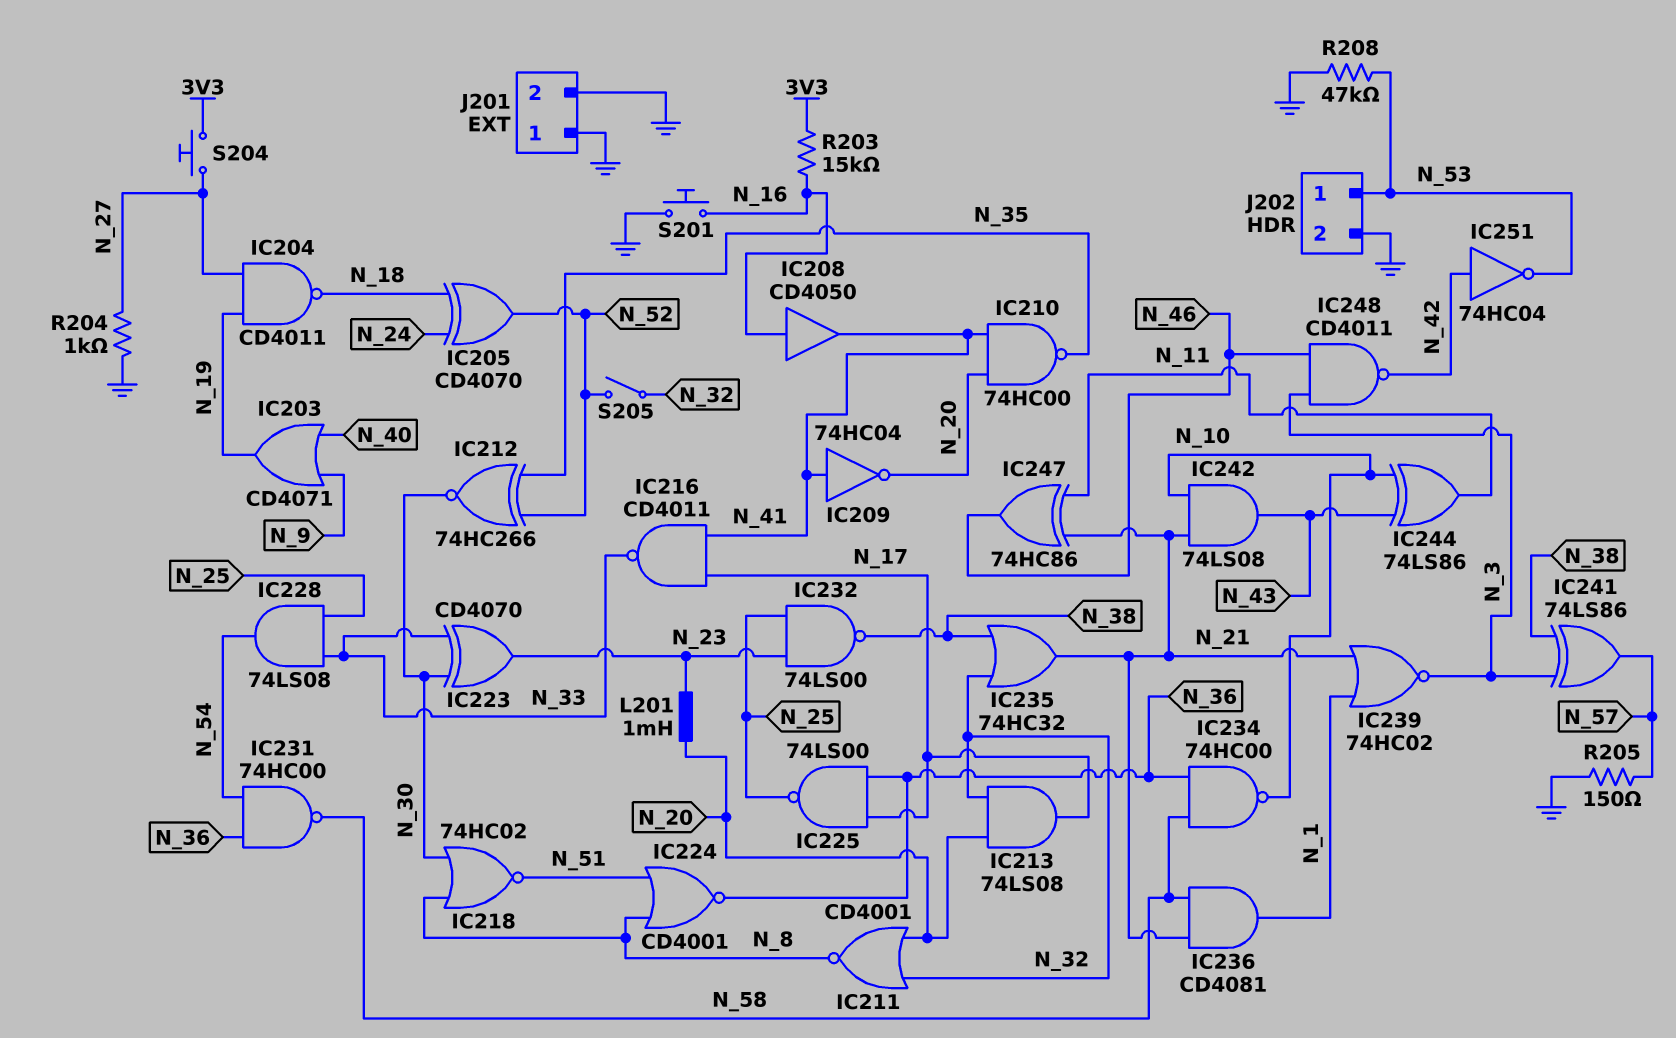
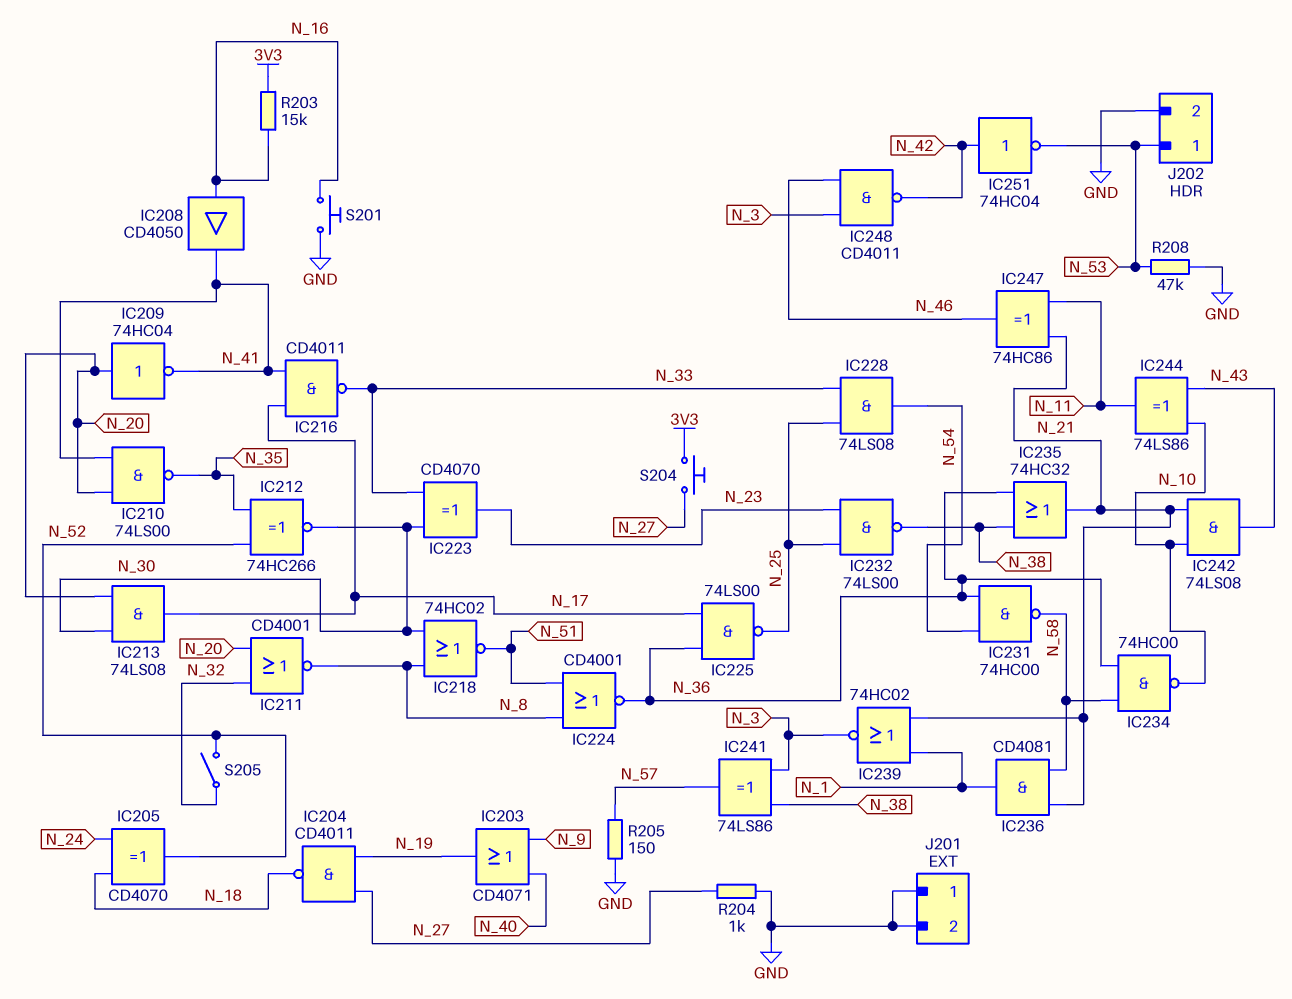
IC209: NOT 74HC04 (in N_41, out N_20) -> NOT 74HC04 (in N_20, out N_41)
IC210: NAND 74HC00 (in N_20, in N_41, out N_35) -> NAND 74LS00 (in N_20, in N_41, out N_35)
IC213: AND 74LS08 (in N_20, in N_32, out N_17) -> AND 74LS08 (in N_20, in N_30, out N_17)
IC235: OR 74HC32 (in N_32, in N_38, out N_21) -> OR 74HC32 (in N_36, in N_38, out N_21)
L201: 1mH (N_20, N_23) -> none

